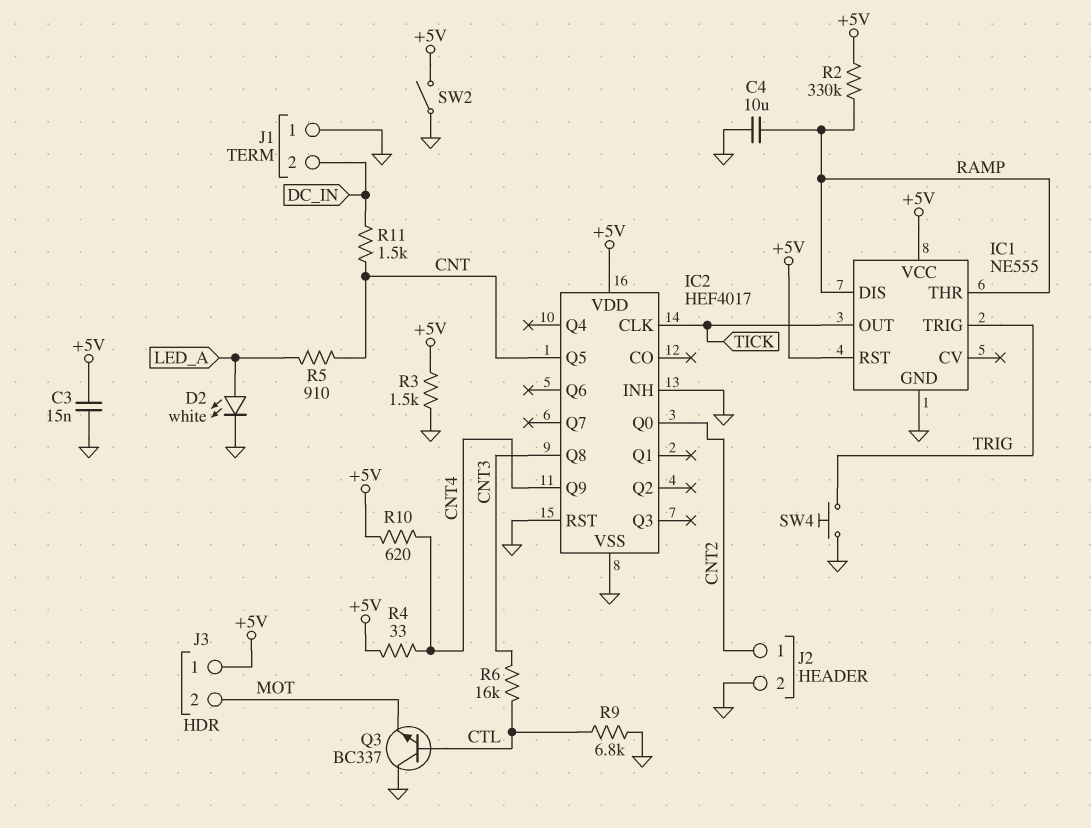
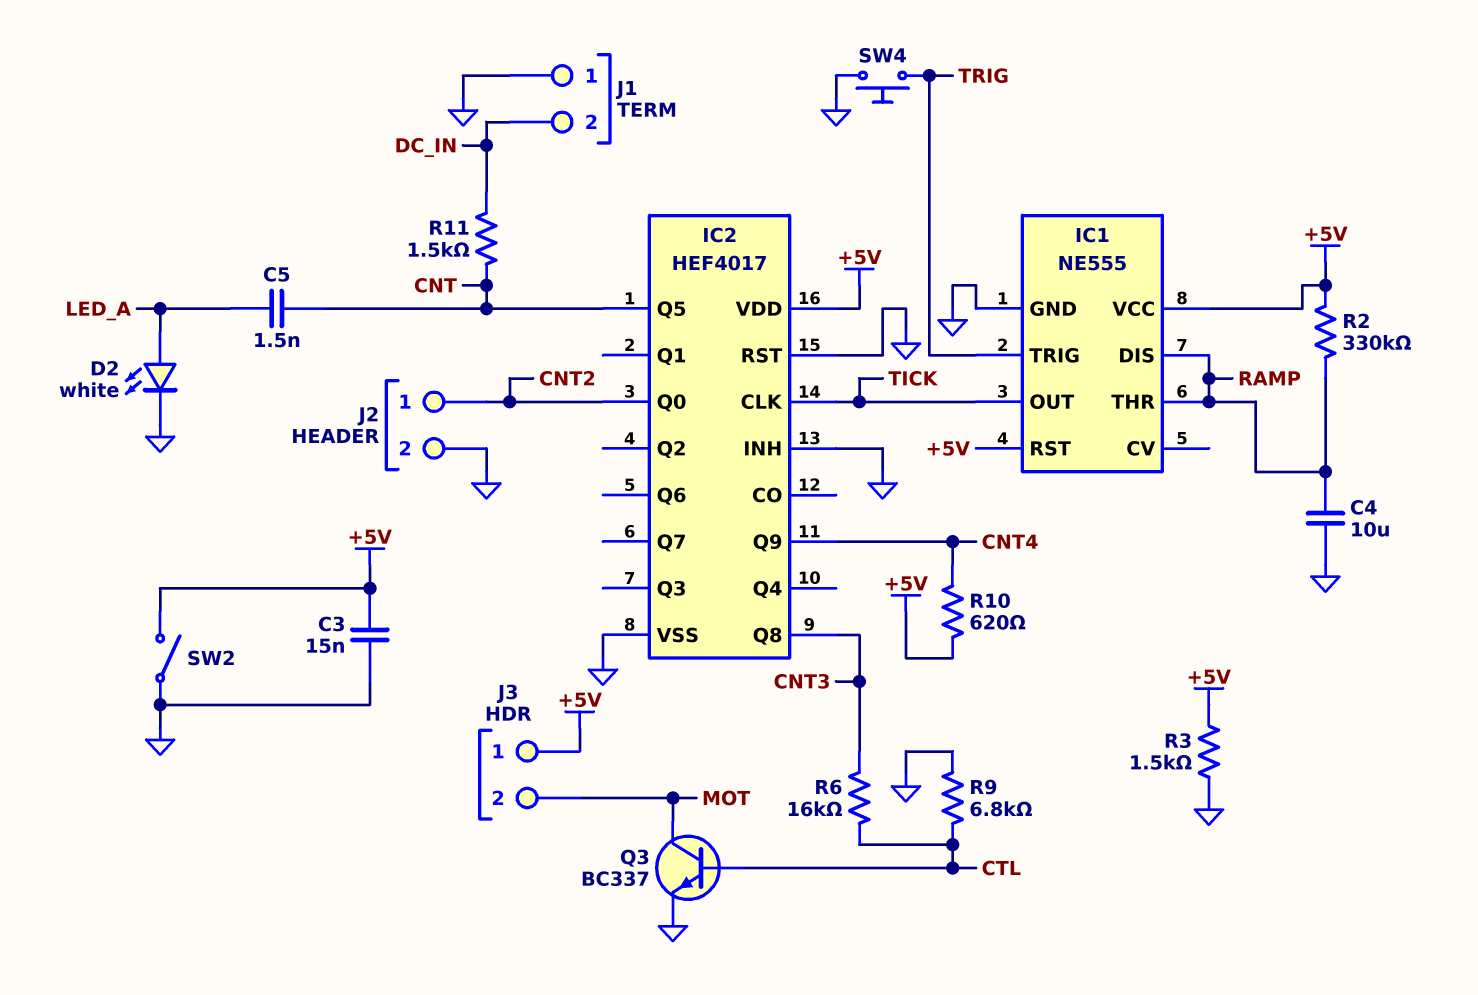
C5: none -> 1.5nF (CNT, LED_A)
Q3: NPN BC337 (B CTL, C GND, E MOT) -> NPN BC337 (B CTL, C MOT, E GND)
R4: 33 (+5V, CNT4) -> none
R5: 910 (CNT, LED_A) -> none

